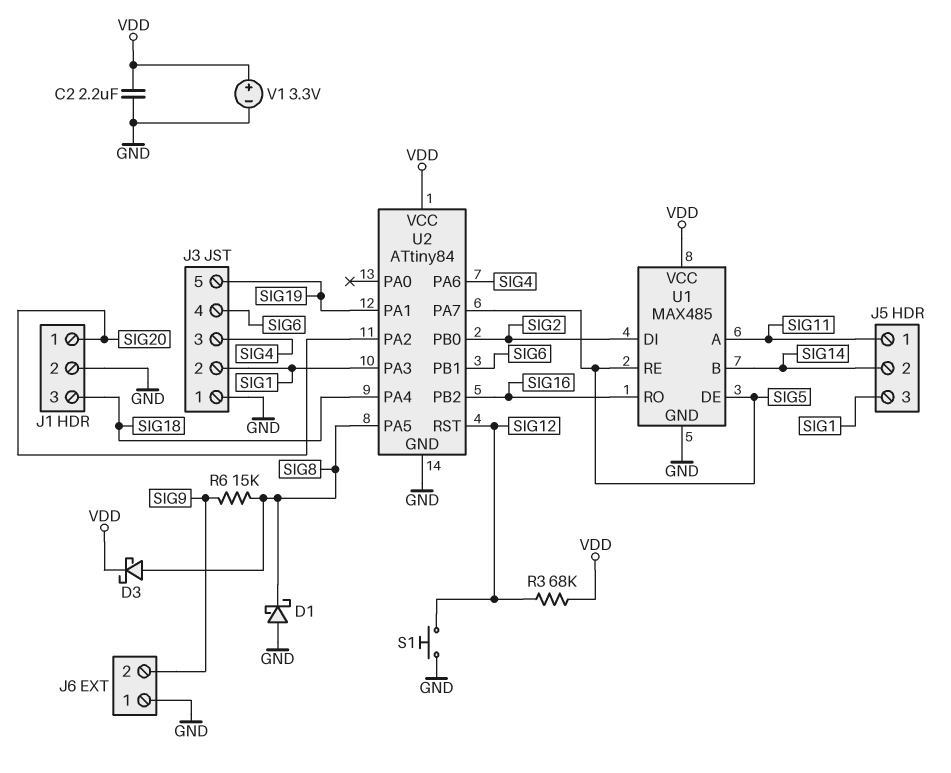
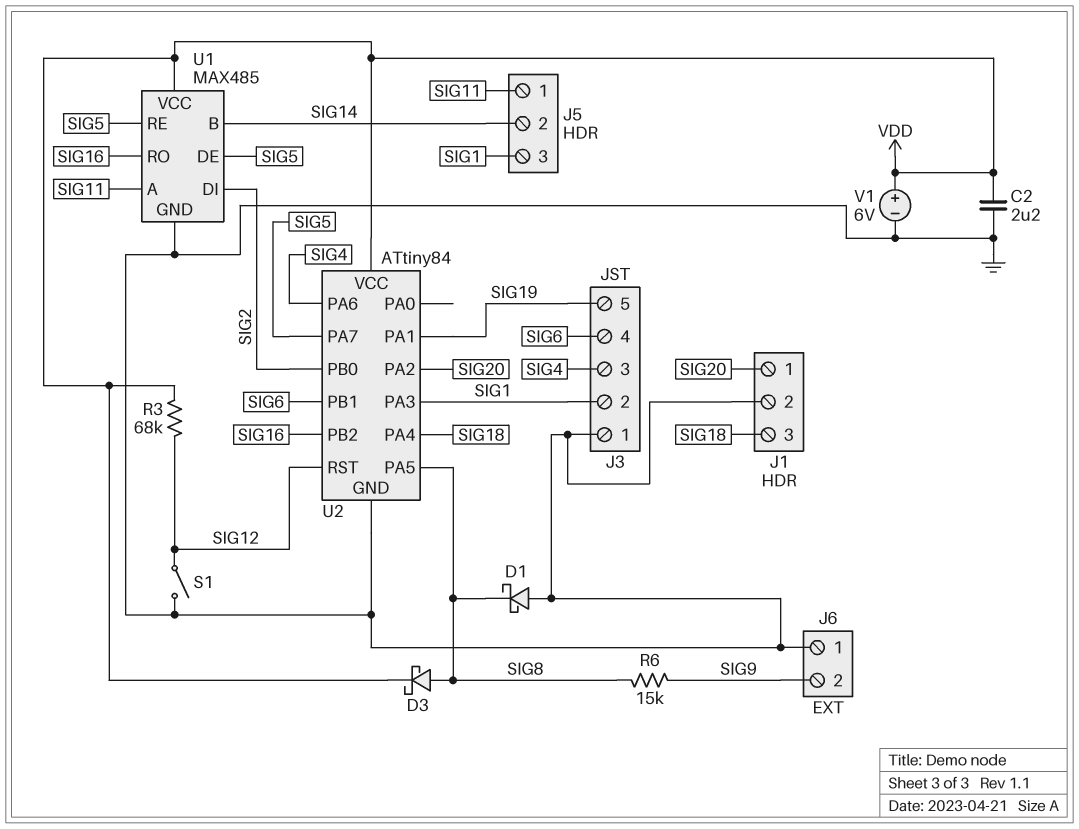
S1: button (GND, SIG12) -> switch (GND, SIG12)
V1: 3.3V (plus VDD, minus GND) -> 6V (plus VDD, minus GND)

